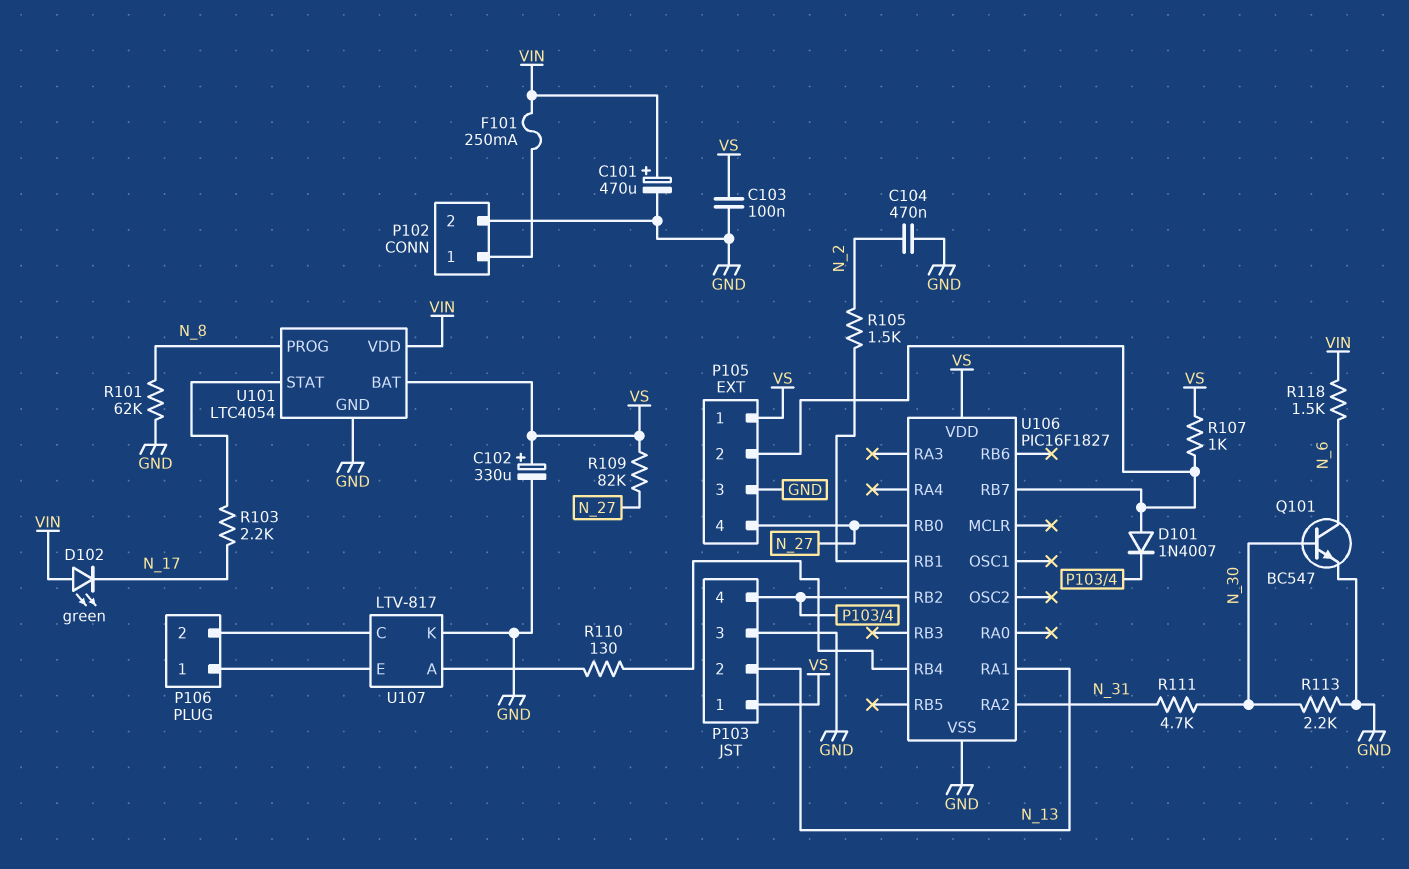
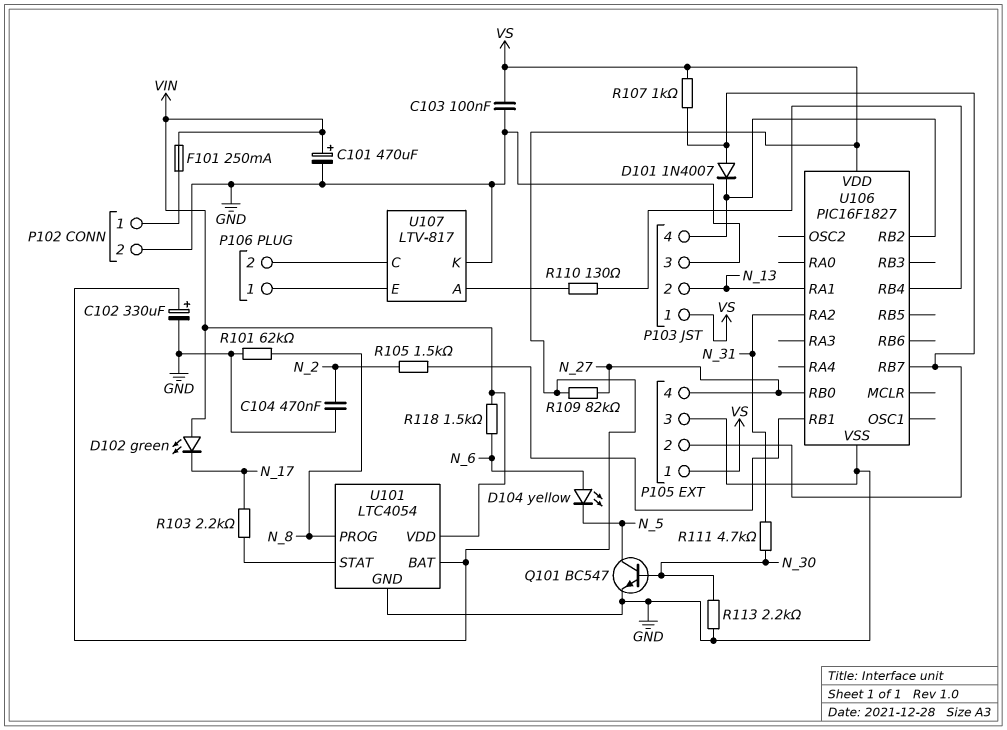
D104: none -> LED yellow (A N_6, K N_5)
Q101: NPN BC547 (B N_30, C N_6, E GND) -> NPN BC547 (B N_30, C N_5, E GND)

